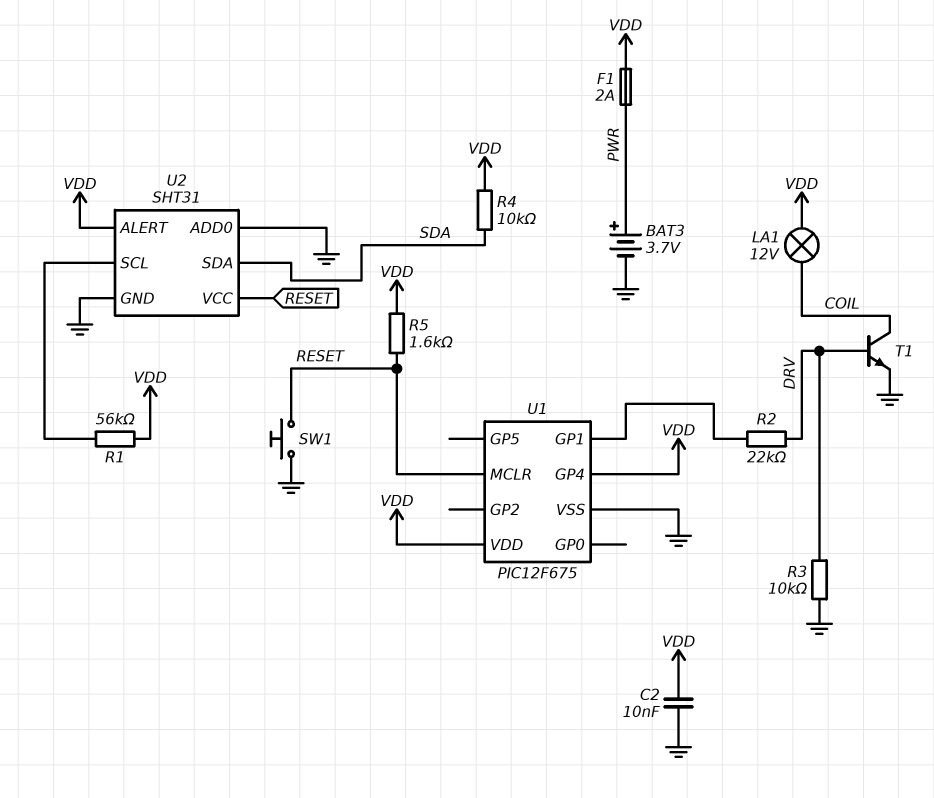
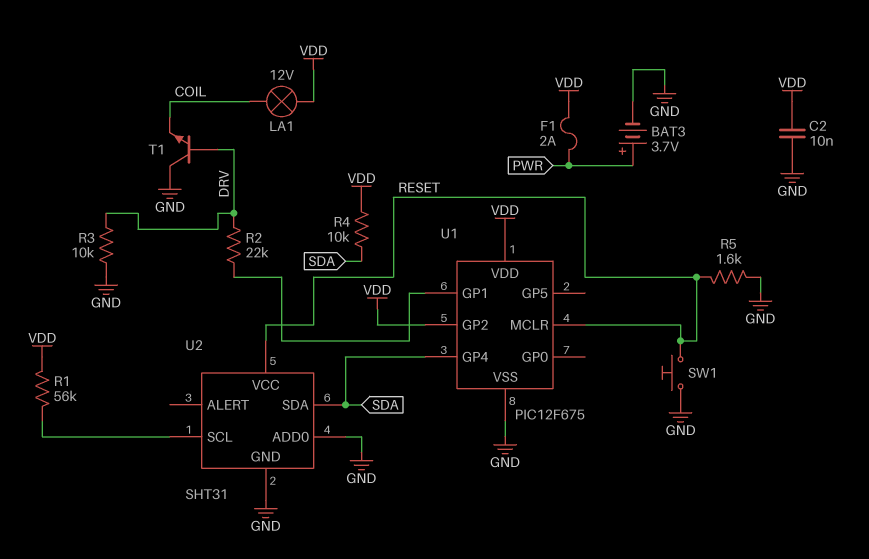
R5: 1.6k (RESET, VDD) -> 1.6k (GND, RESET)
T1: NPN (B DRV, C COIL, E GND) -> NPN (B DRV, C GND, E COIL)
U1 pin GP2: none -> VDD
U1 pin GP4: VDD -> SDA
U2 pin ALERT: VDD -> none

